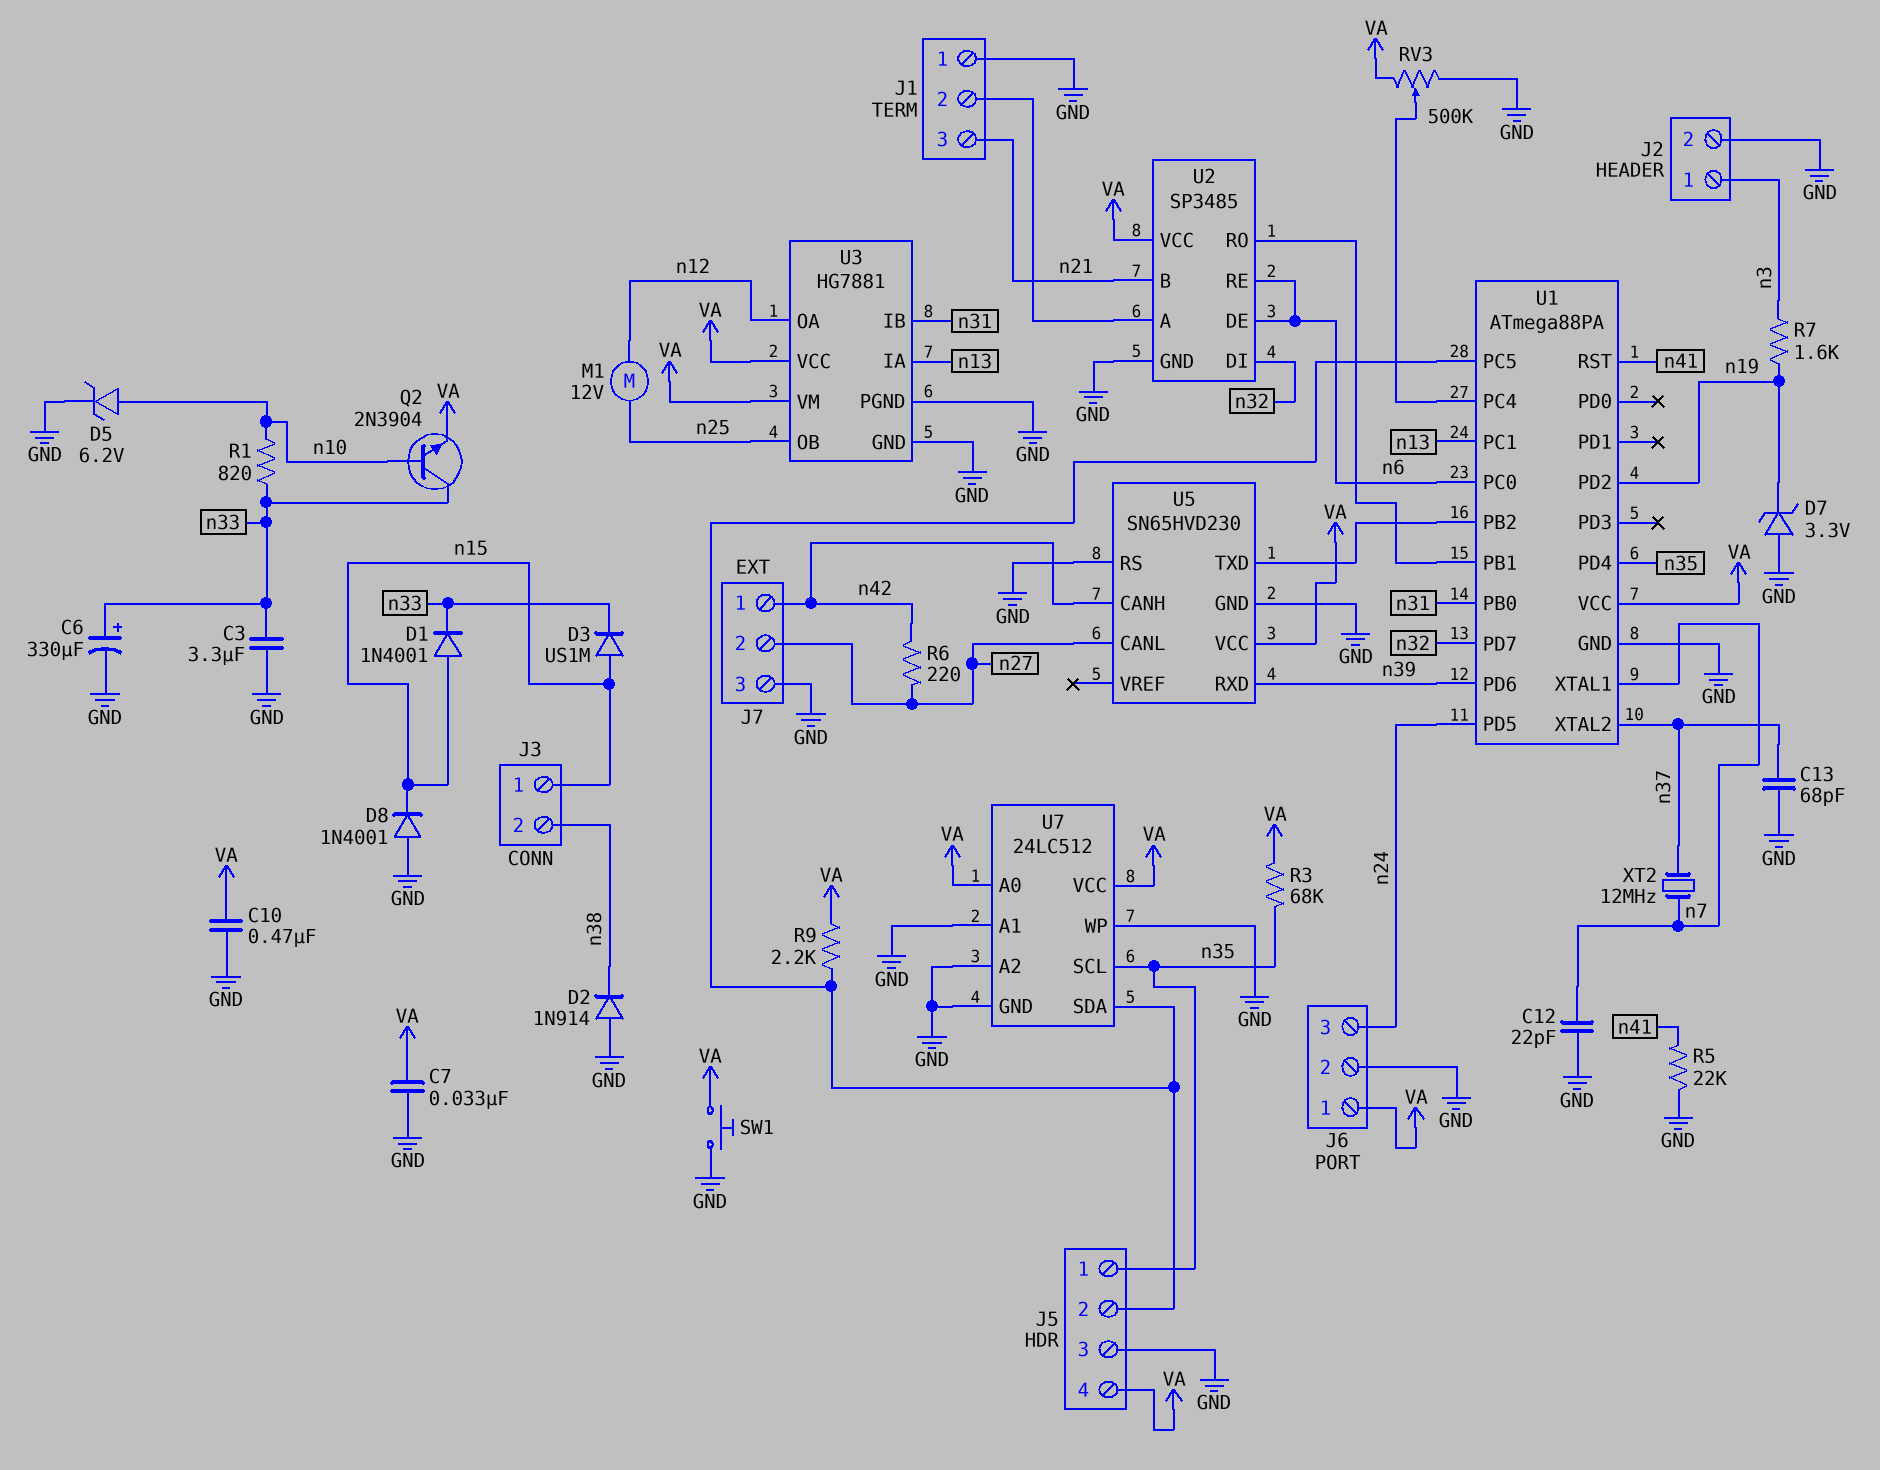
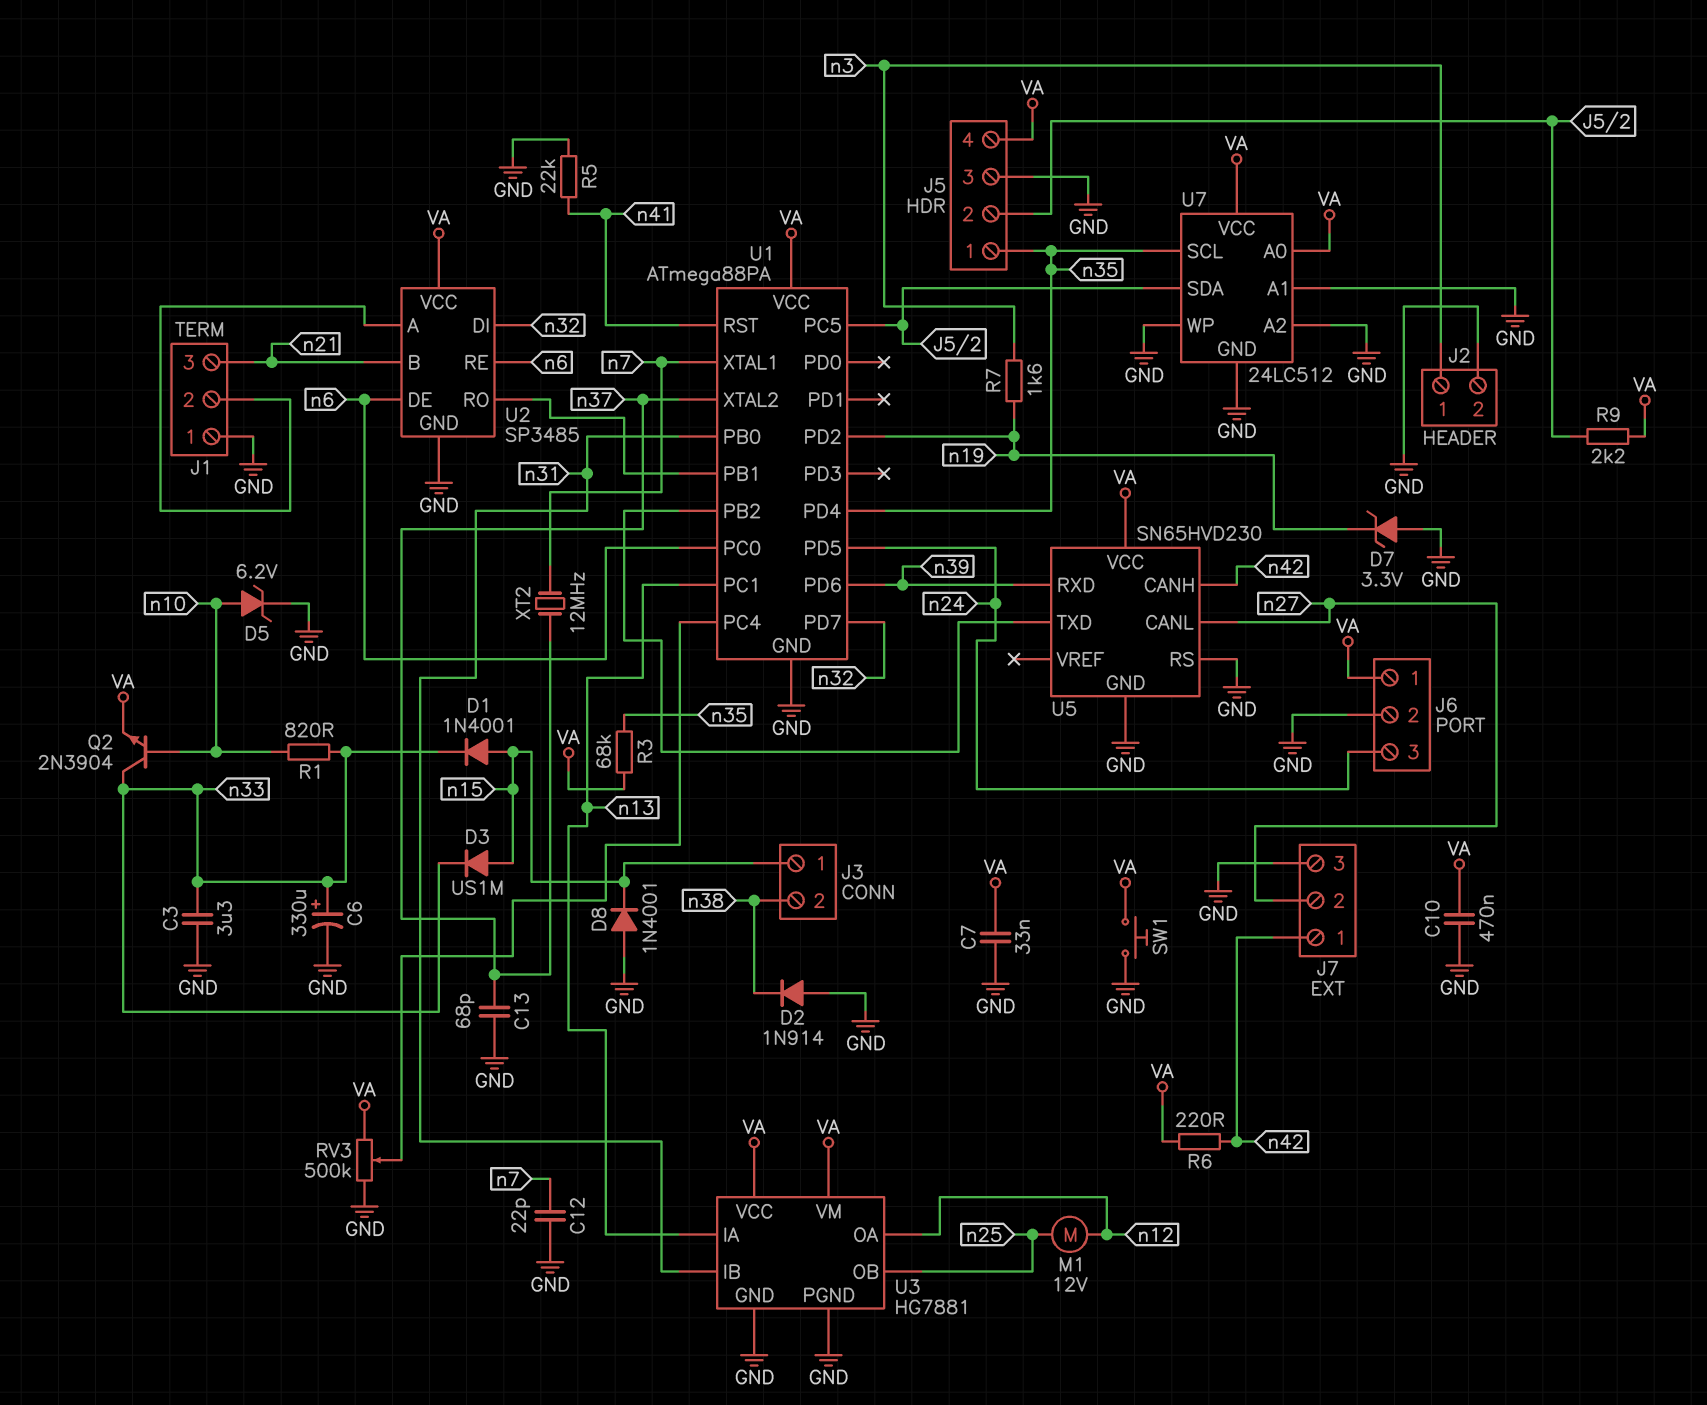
R6: 220 (n27, n42) -> 220 (VA, n42)

